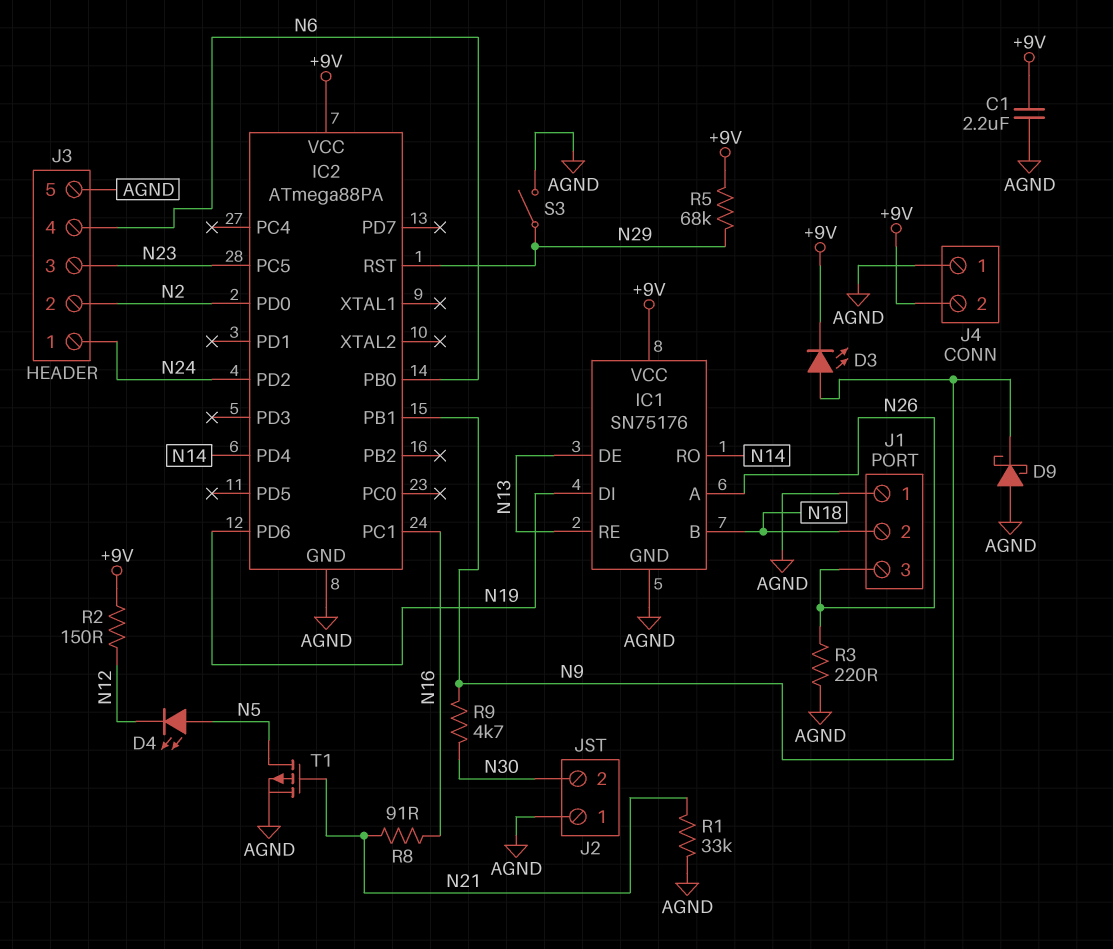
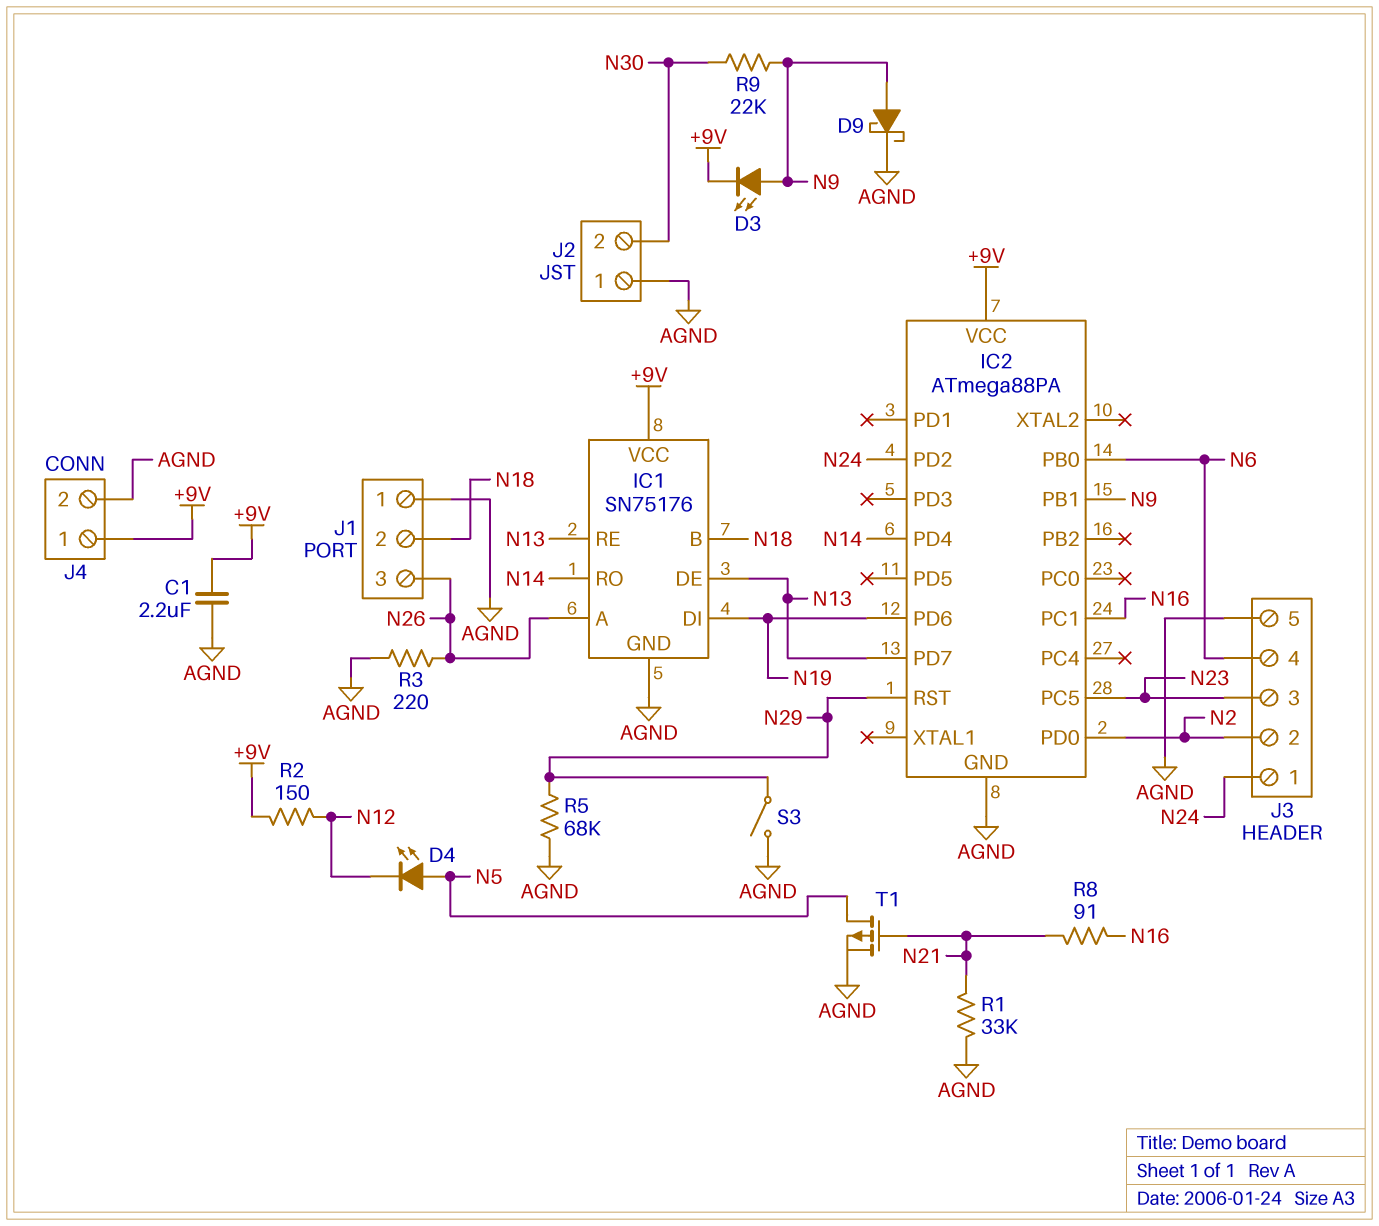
D9: schottky (A AGND, K N9) -> schottky (A N9, K AGND)
IC2 pin PD7: none -> N13
J4 pin 1: AGND -> +9V
J4 pin 2: +9V -> AGND
R5: 68k (+9V, N29) -> 68k (AGND, N29)
R9: 4.7k (N9, N30) -> 22k (N9, N30)

